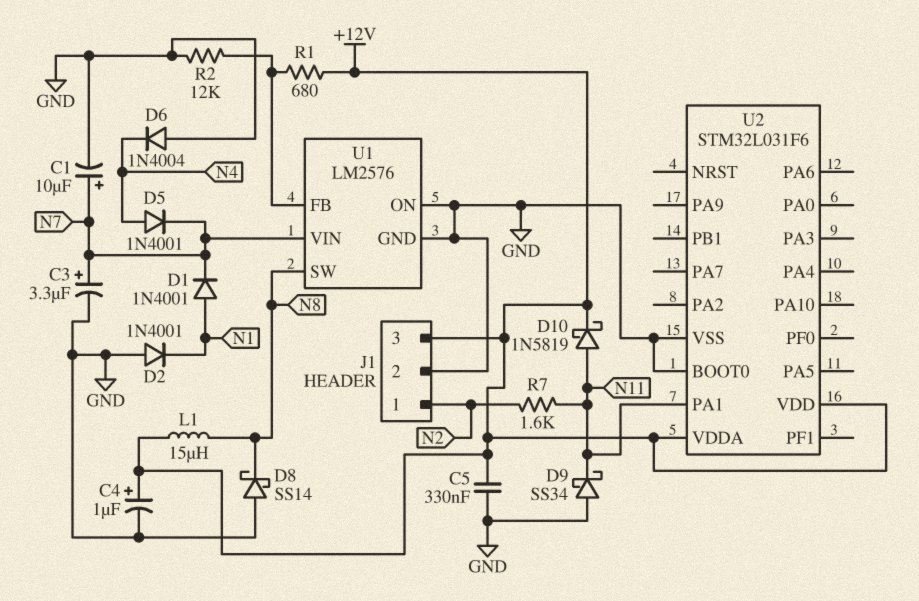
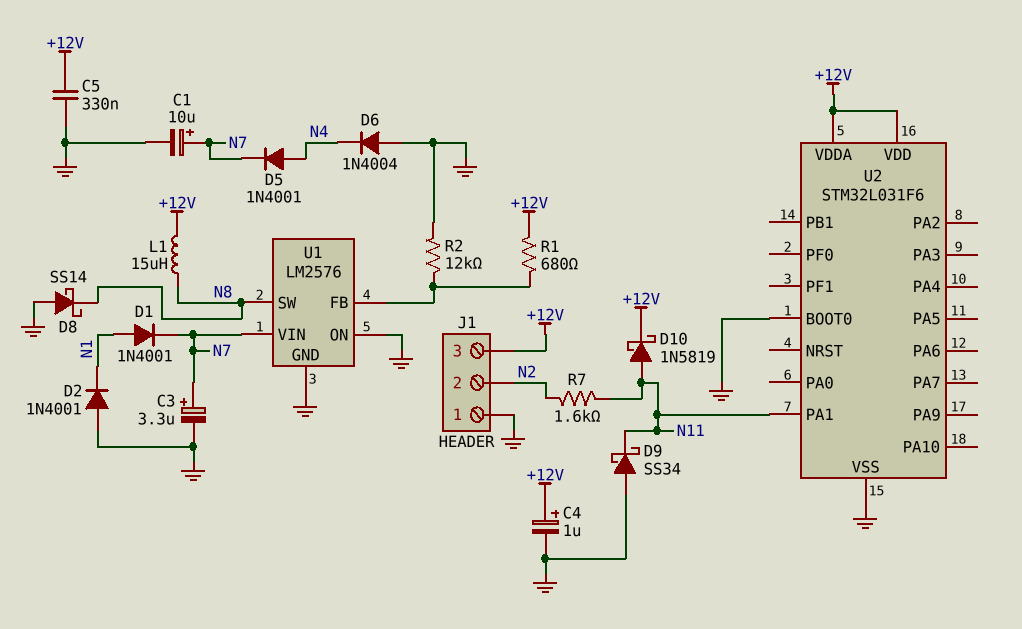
J1 pin 1: N2 -> GND
J1 pin 2: GND -> N2

